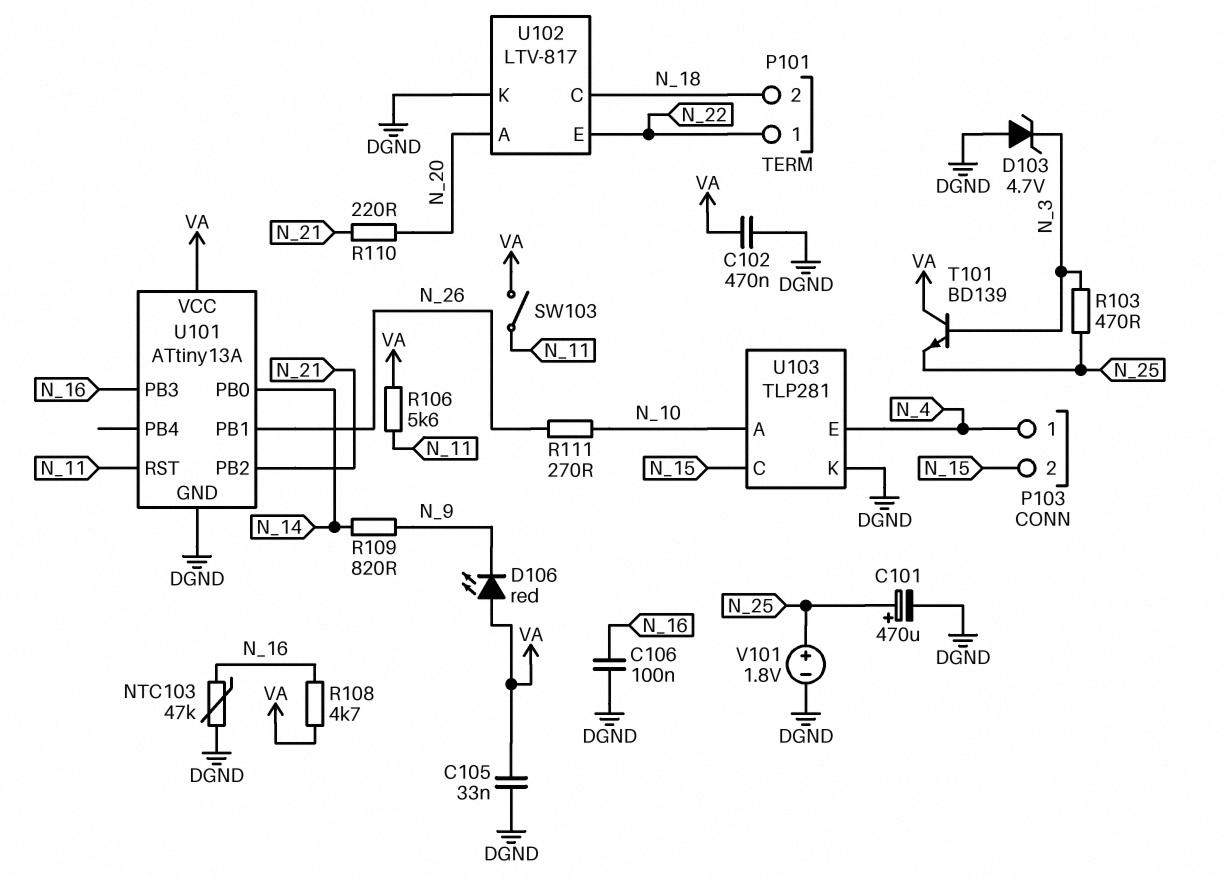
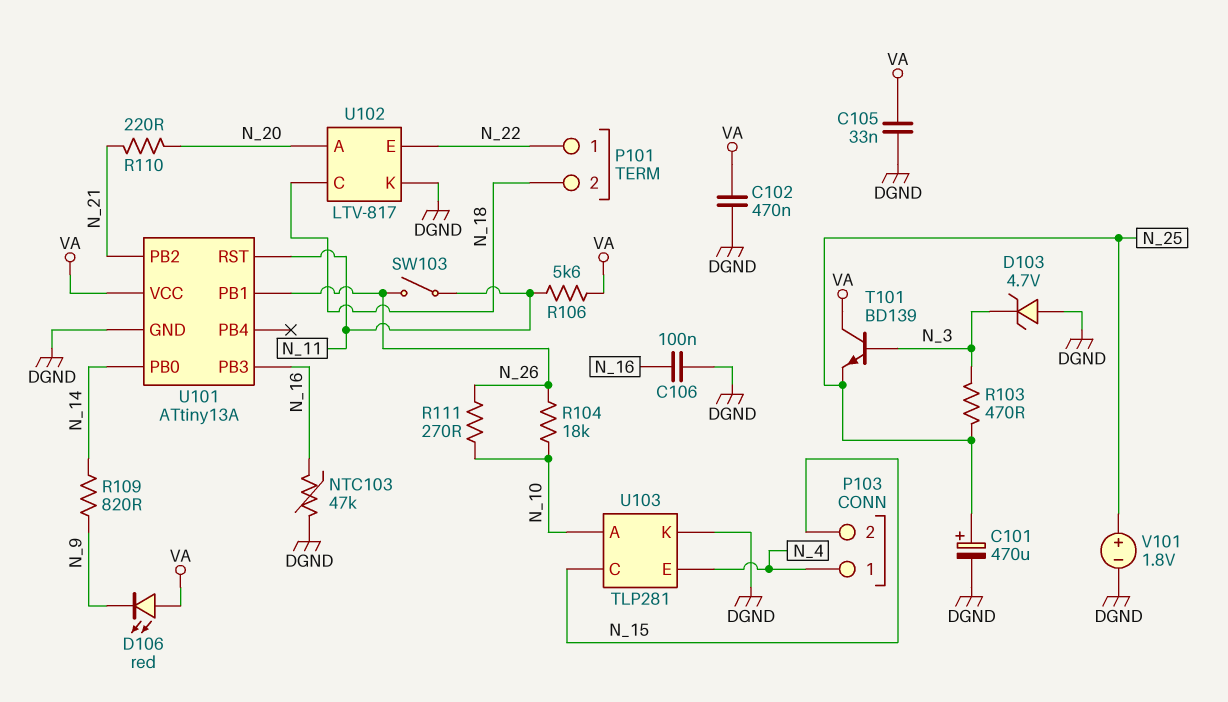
R104: none -> 18k (N_10, N_26)
R108: 4.7k (N_16, VA) -> none
SW103: switch (N_11, VA) -> switch (N_11, N_26)

